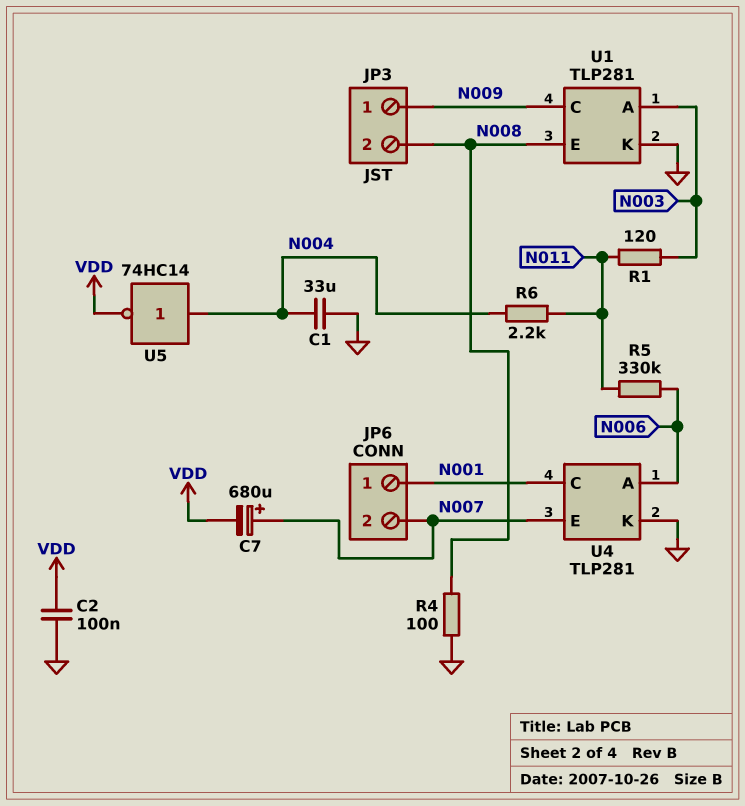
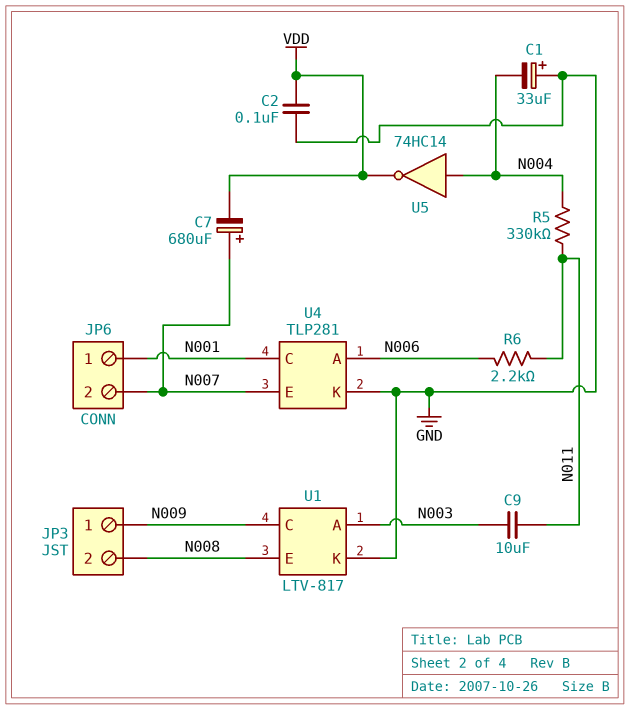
C1: 33uF (GND, N004) -> 33uF (plus GND, minus N004)
C9: none -> 10uF (N003, N011)
R1: 120 (N003, N011) -> none
R4: 100 (GND, N008) -> none
R5: 330k (N006, N011) -> 330k (N004, N011)
R6: 2.2k (N004, N011) -> 2.2k (N006, N011)
U1: TLP281 -> LTV-817

